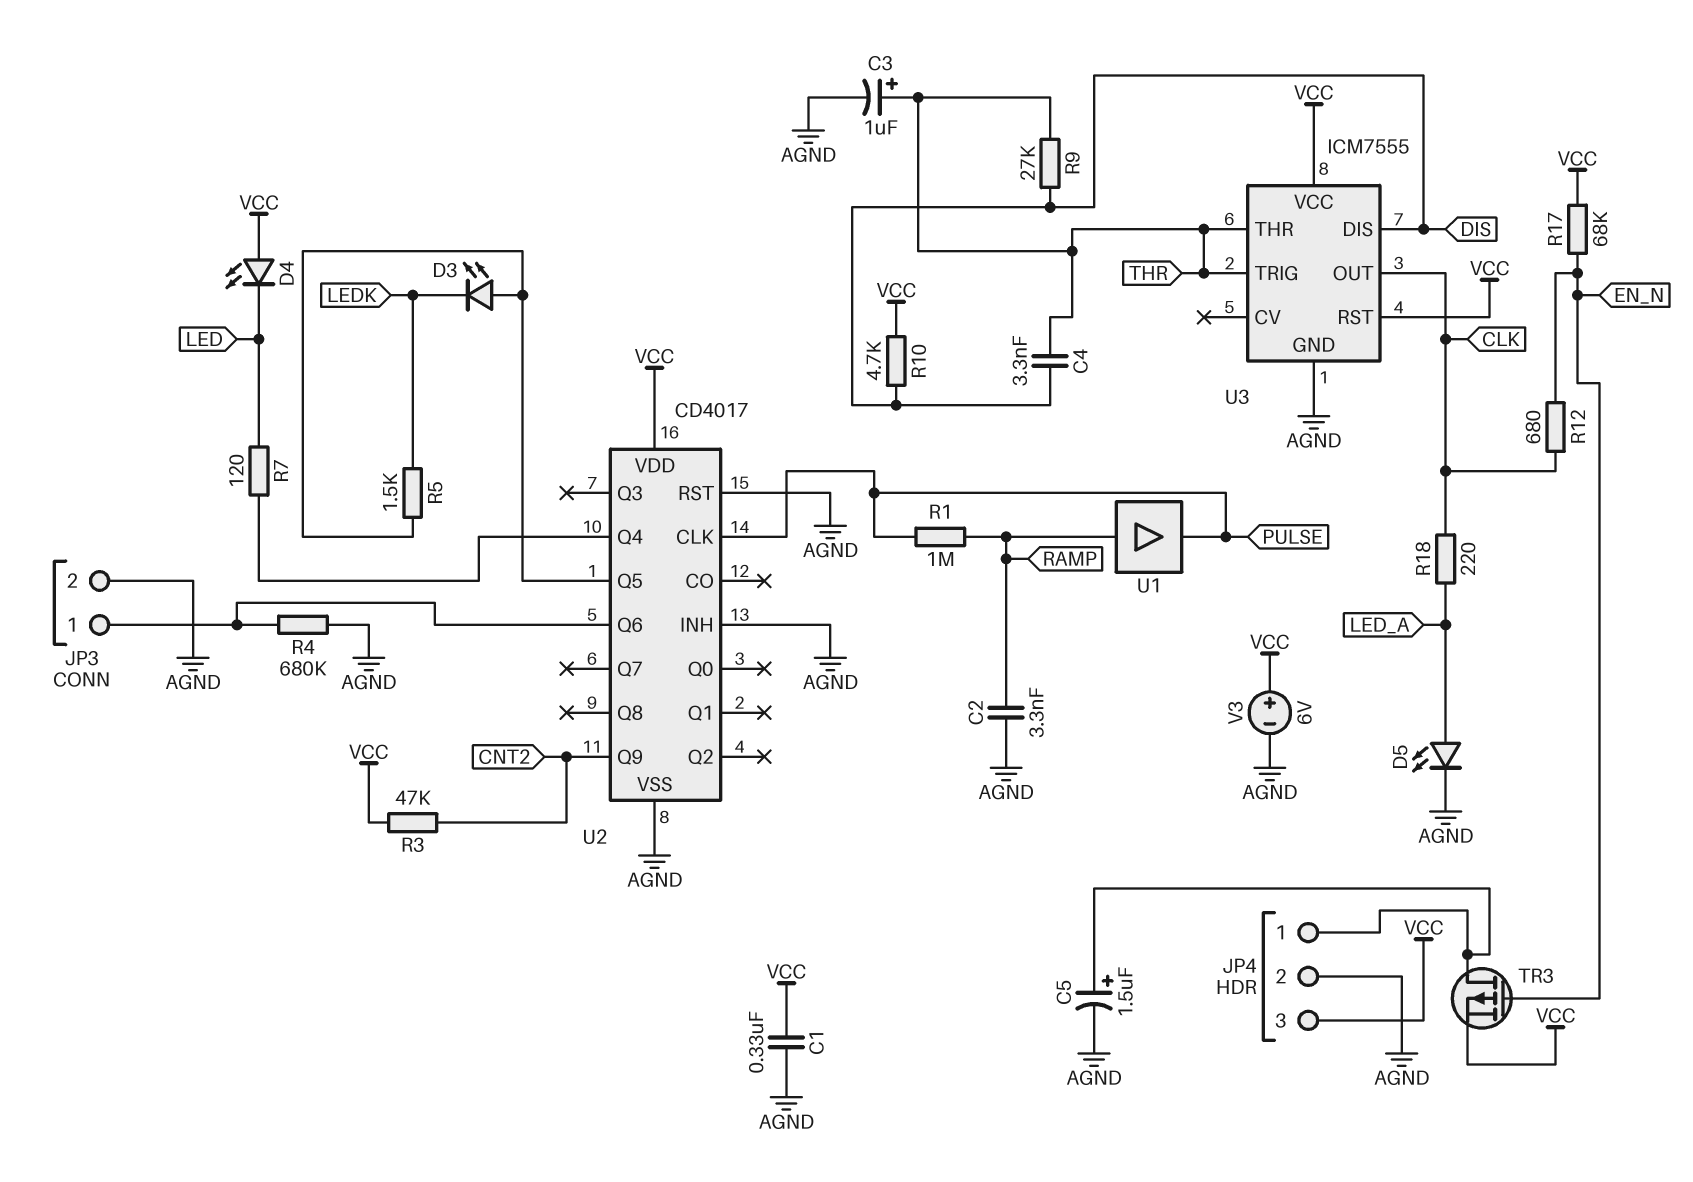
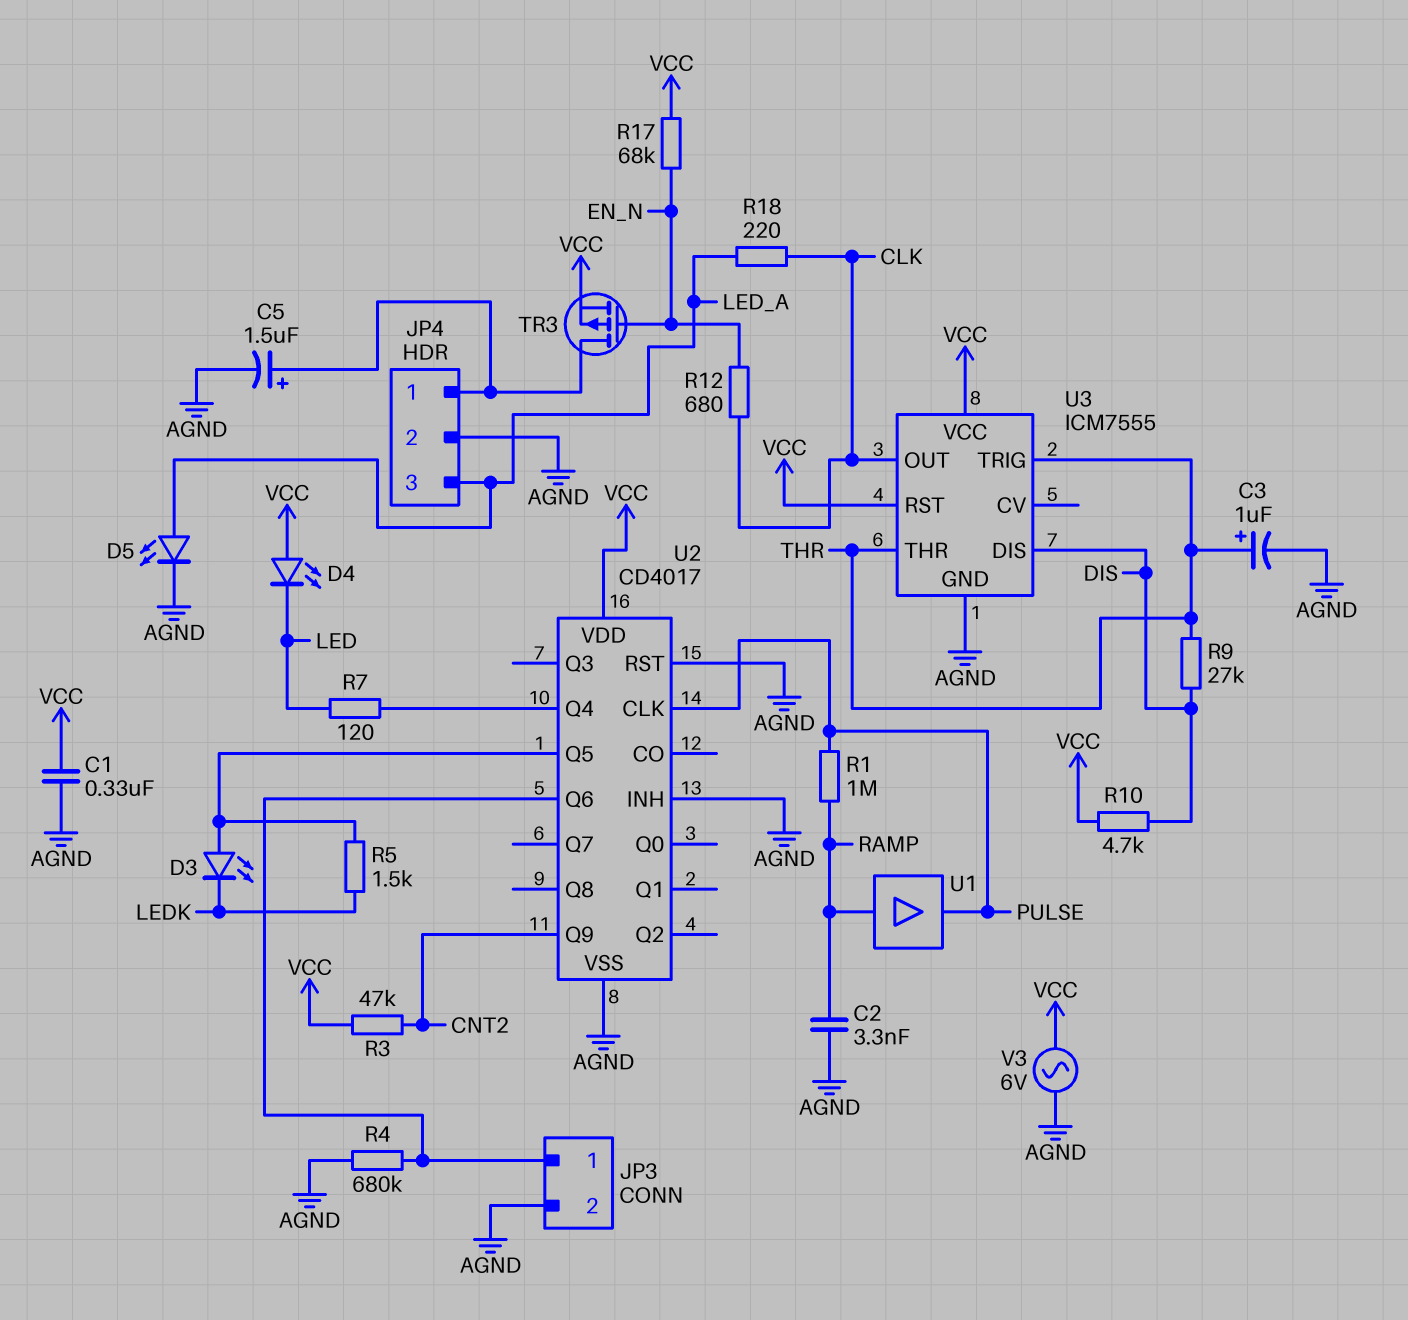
C4: 3.3nF (DIS, THR) -> none
JP4 pin 3: VCC -> LED_A
V3: 6V (plus VCC, minus AGND) -> AC 6V (AGND, VCC)

